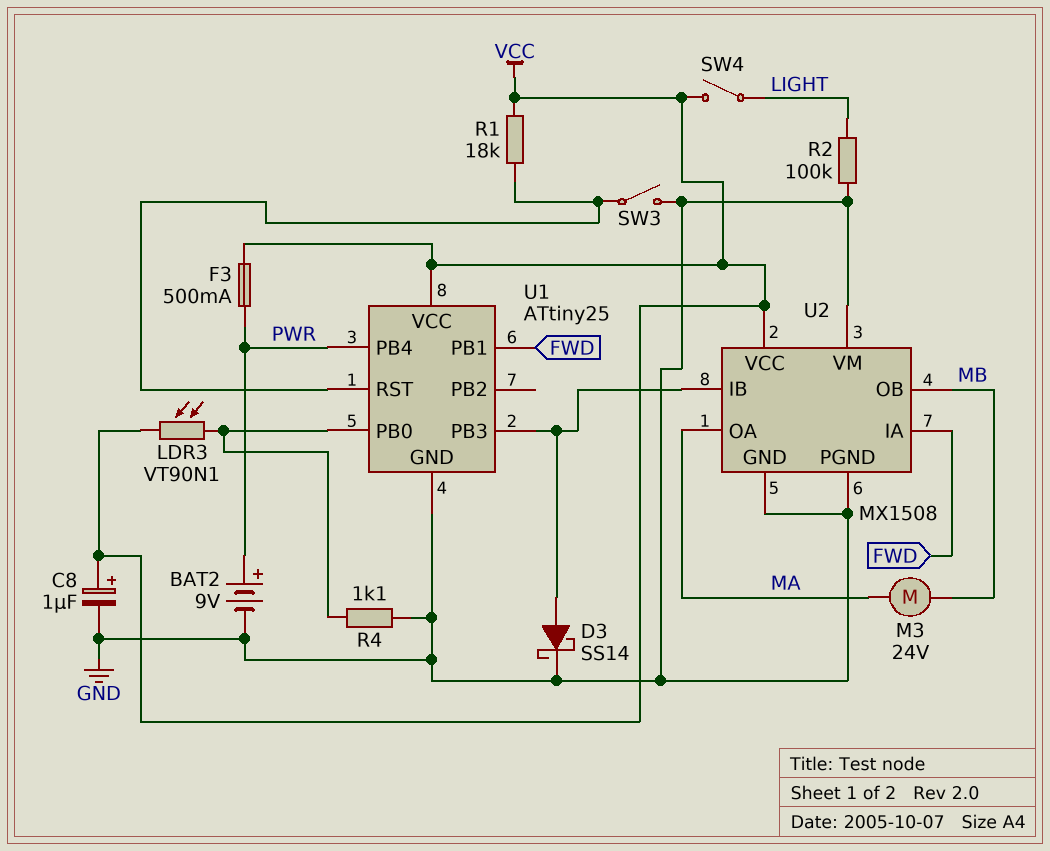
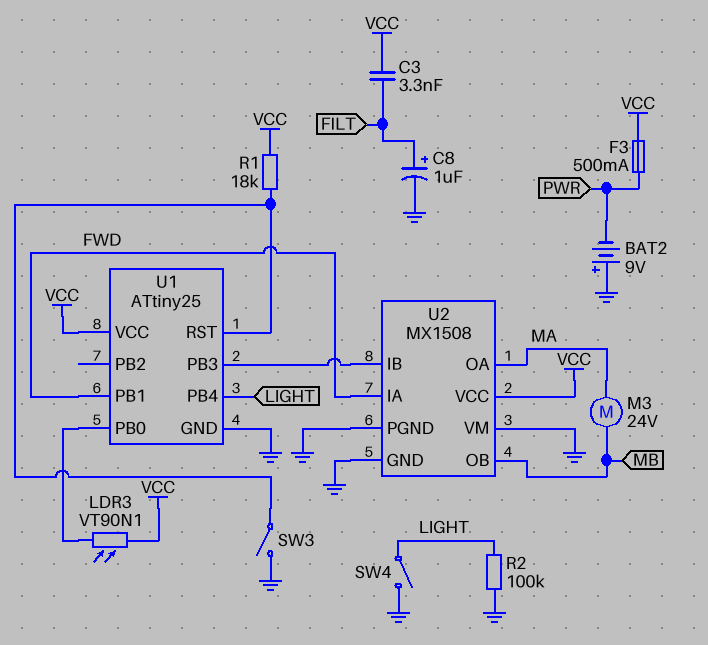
BAT2: 9V (plus PWR, minus GND) -> 9V (plus GND, minus PWR)
C3: none -> 3.3nF (FILT, VCC)
C8: 1uF (plus VCC, minus GND) -> 1uF (plus FILT, minus GND)
D3: schottky SS14 (A U1/PB3, K GND) -> none
R4: 1.1k (GND, U1/PB0) -> none
SW4: switch (LIGHT, VCC) -> switch (GND, LIGHT)
U1 pin PB4: PWR -> LIGHT

